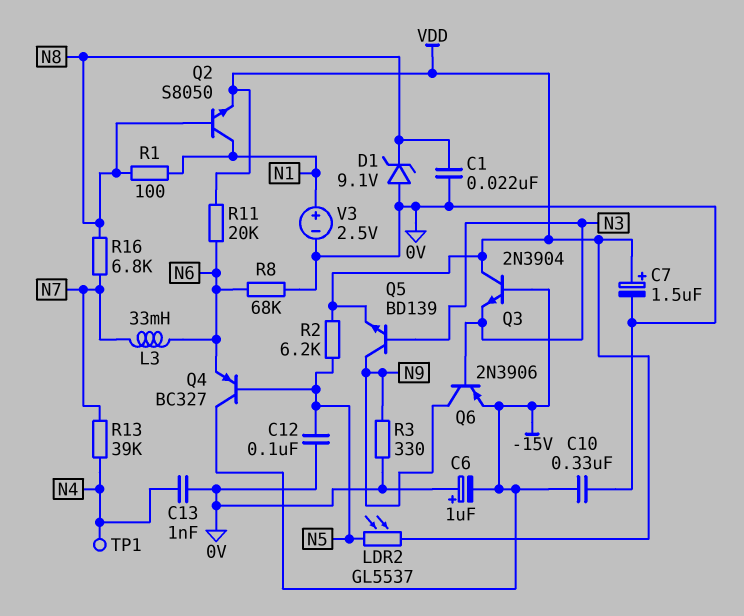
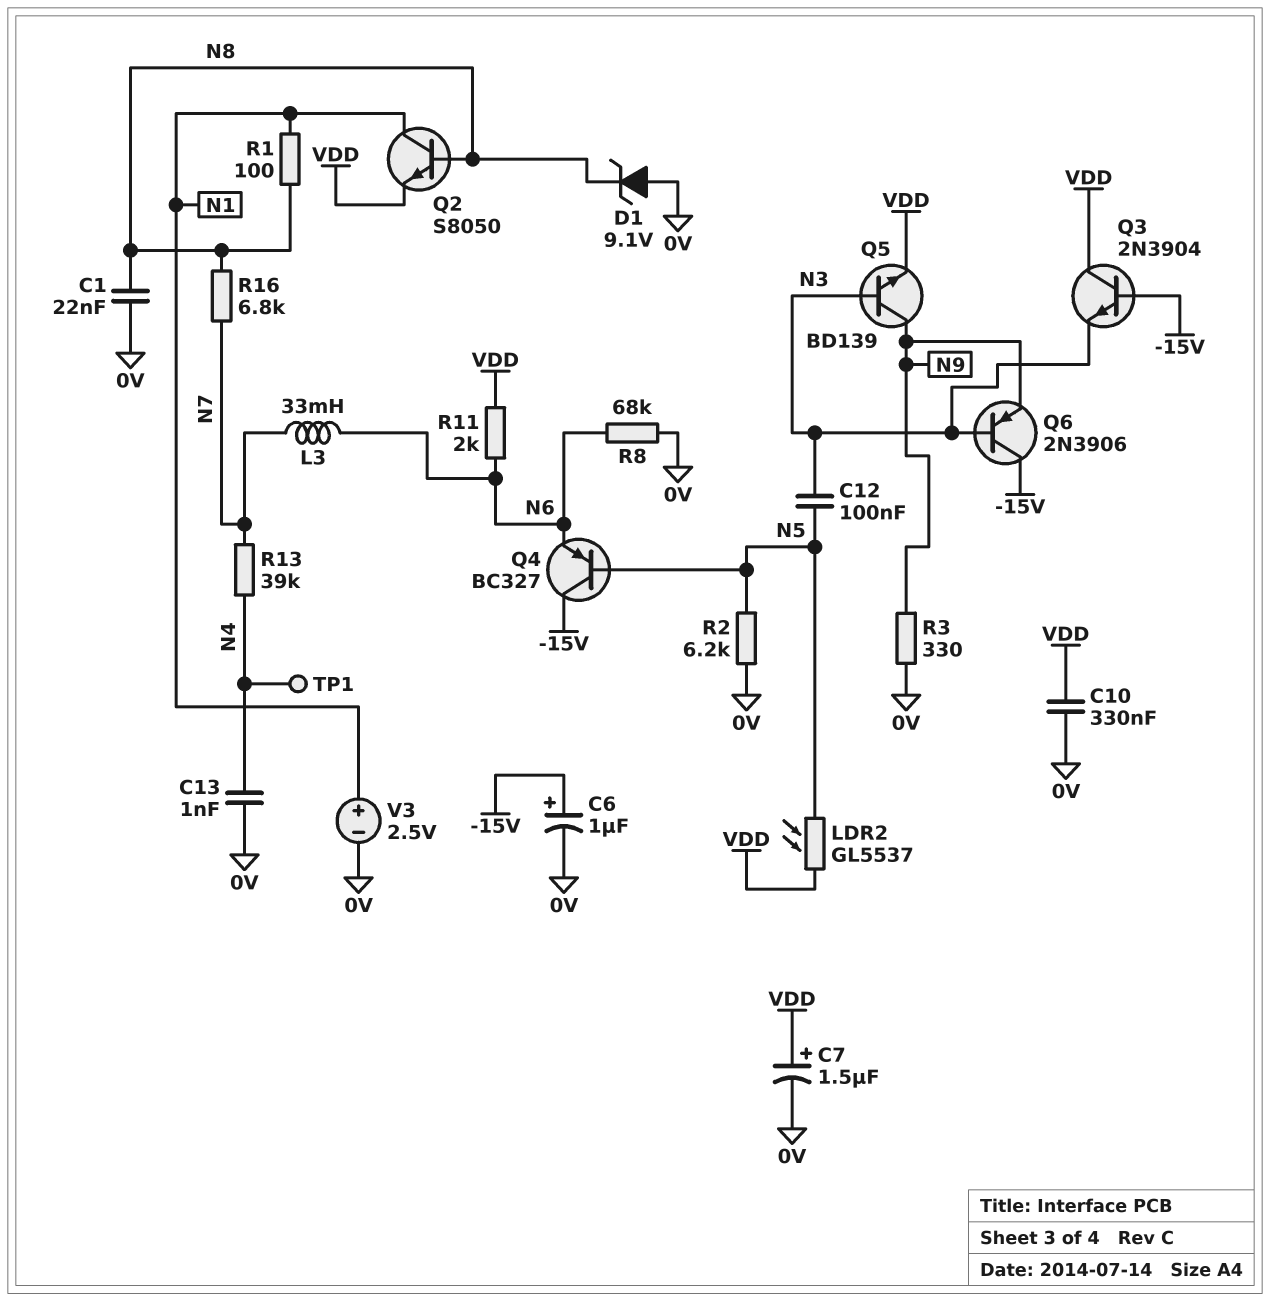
C6: 1uF (plus 0V, minus -15V) -> 1uF (plus -15V, minus 0V)
C10: 330nF (-15V, 0V) -> 330nF (0V, VDD)
C12: 100nF (0V, N5) -> 100nF (N3, N5)
Q6: PNP 2N3906 (B N3, C N9, E -15V) -> PNP 2N3906 (B N3, C -15V, E N9)
R2: 6.2k (N5, VDD) -> 6.2k (0V, N5)
R11: 20k (N6, VDD) -> 2k (N6, VDD)

